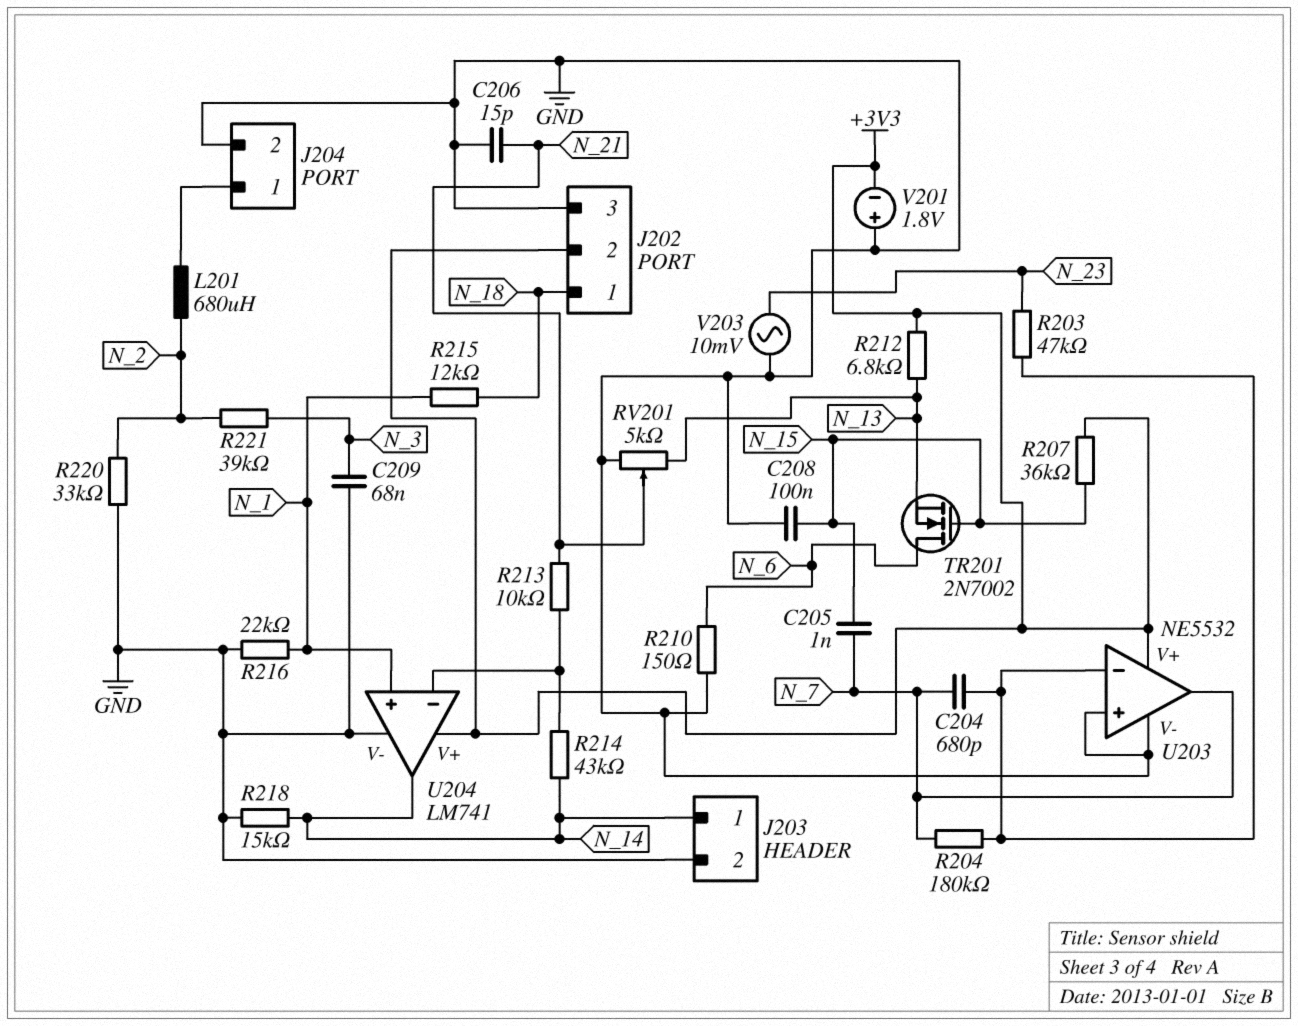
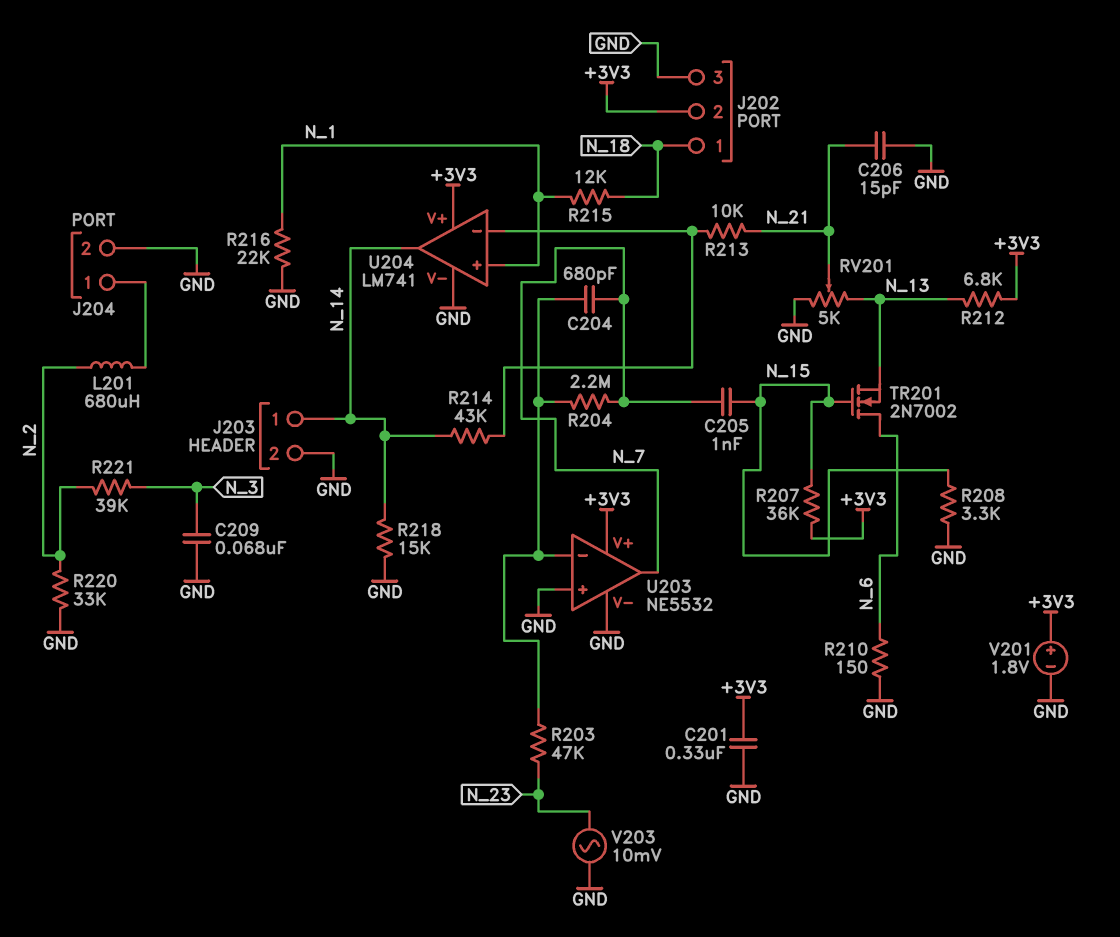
C201: none -> 330nF (+3V3, GND)
C208: 100nF (GND, N_15) -> none
R204: 180k (N_7, U203/in-) -> 2.2M (N_7, U203/in-)
R208: none -> 3.3k (GND, N_15)
V201: 1.8V (plus GND, minus +3V3) -> 1.8V (plus +3V3, minus GND)

